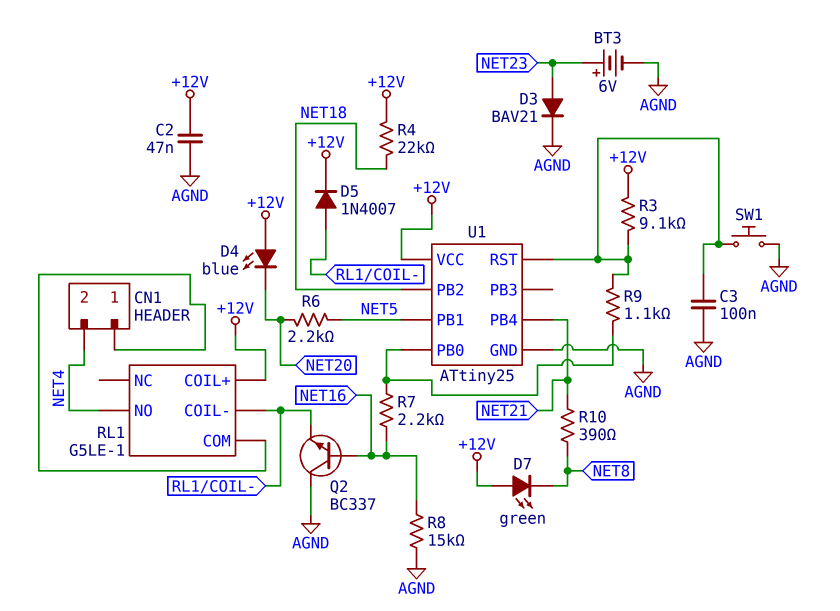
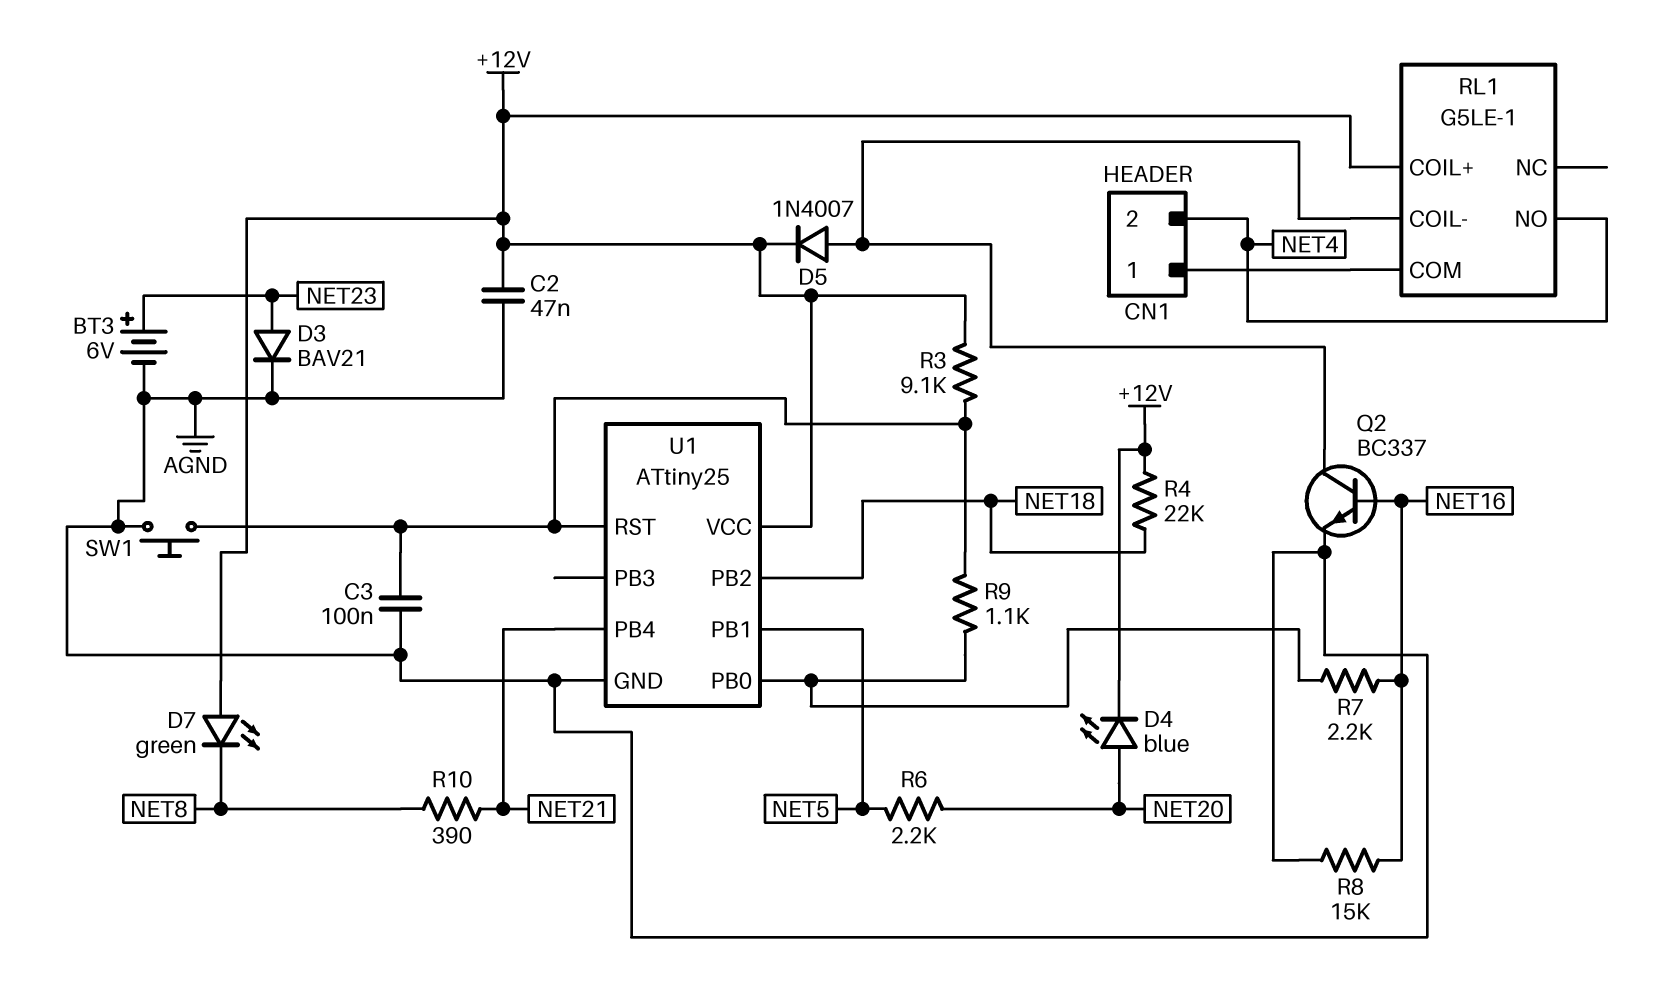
D4: LED blue (A +12V, K NET20) -> LED blue (A NET20, K +12V)
Q2: NPN BC337 (B NET16, C AGND, E RL1/COIL-) -> NPN BC337 (B NET16, C RL1/COIL-, E AGND)

